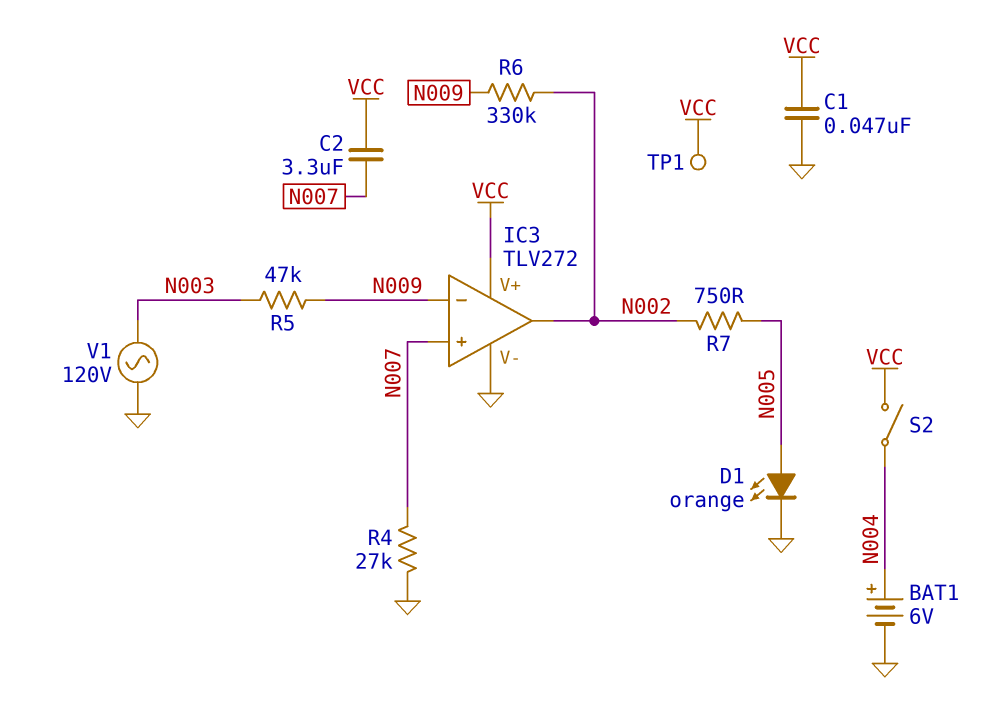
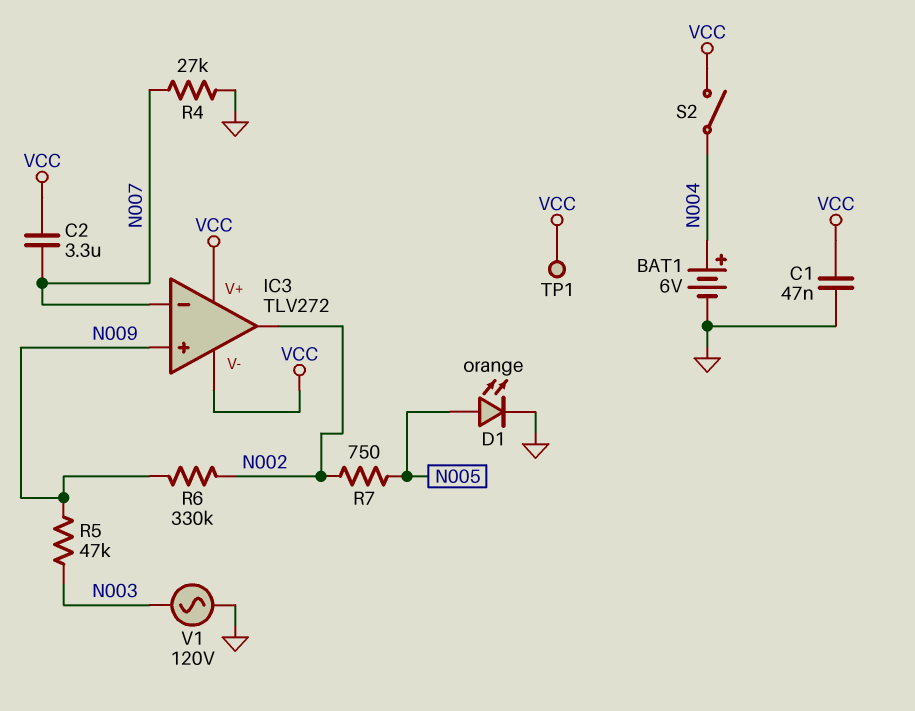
IC3 pin V-: GND -> VCC
IC3 pin in+: N007 -> N009
IC3 pin in-: N009 -> N007

